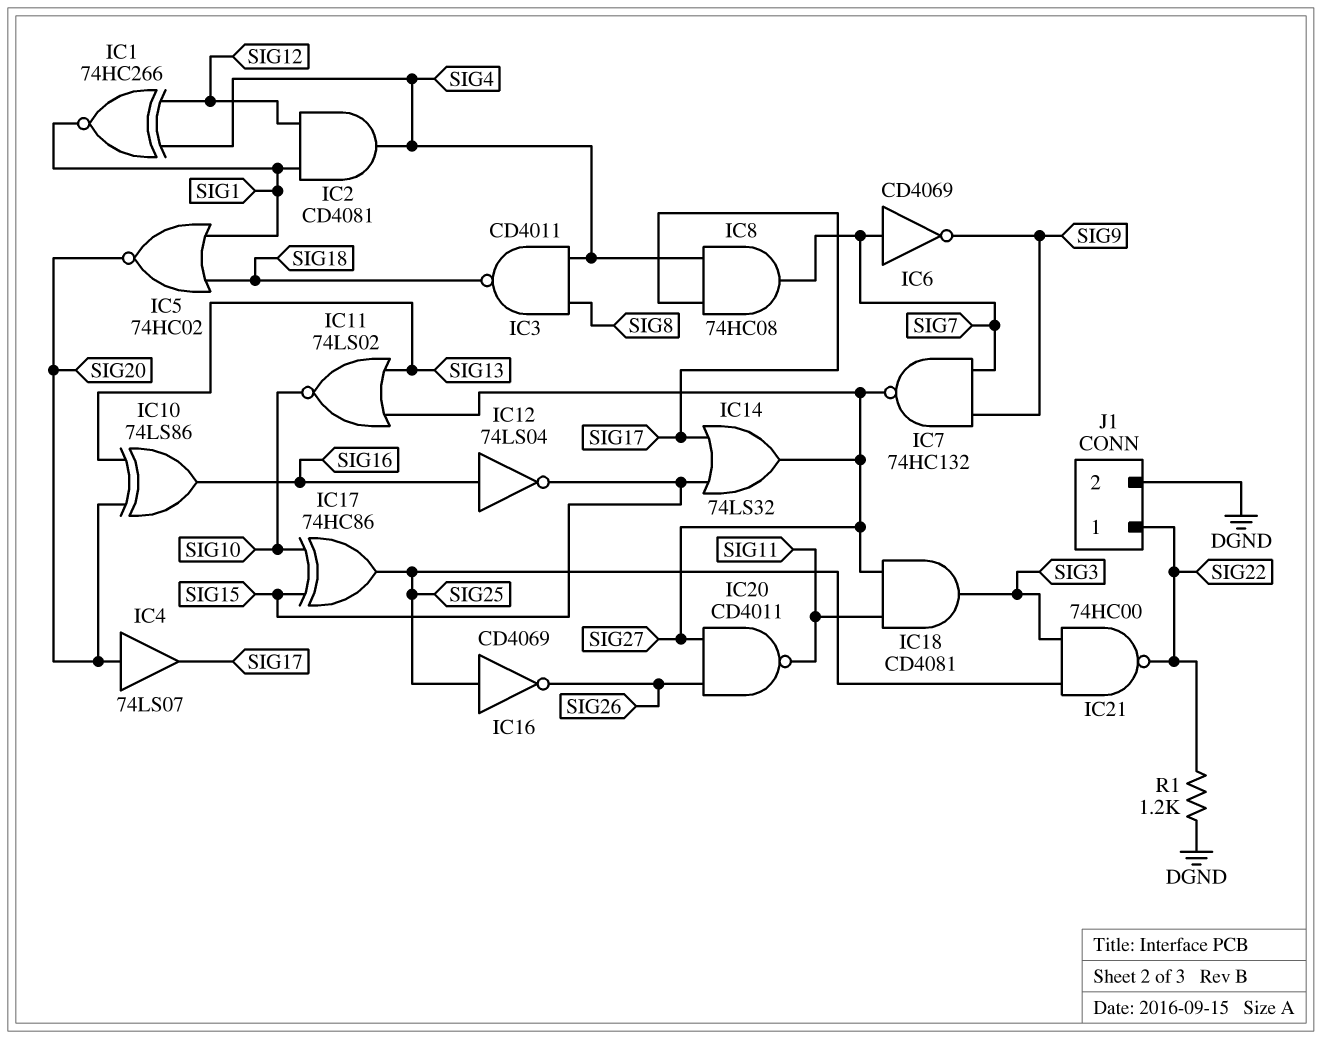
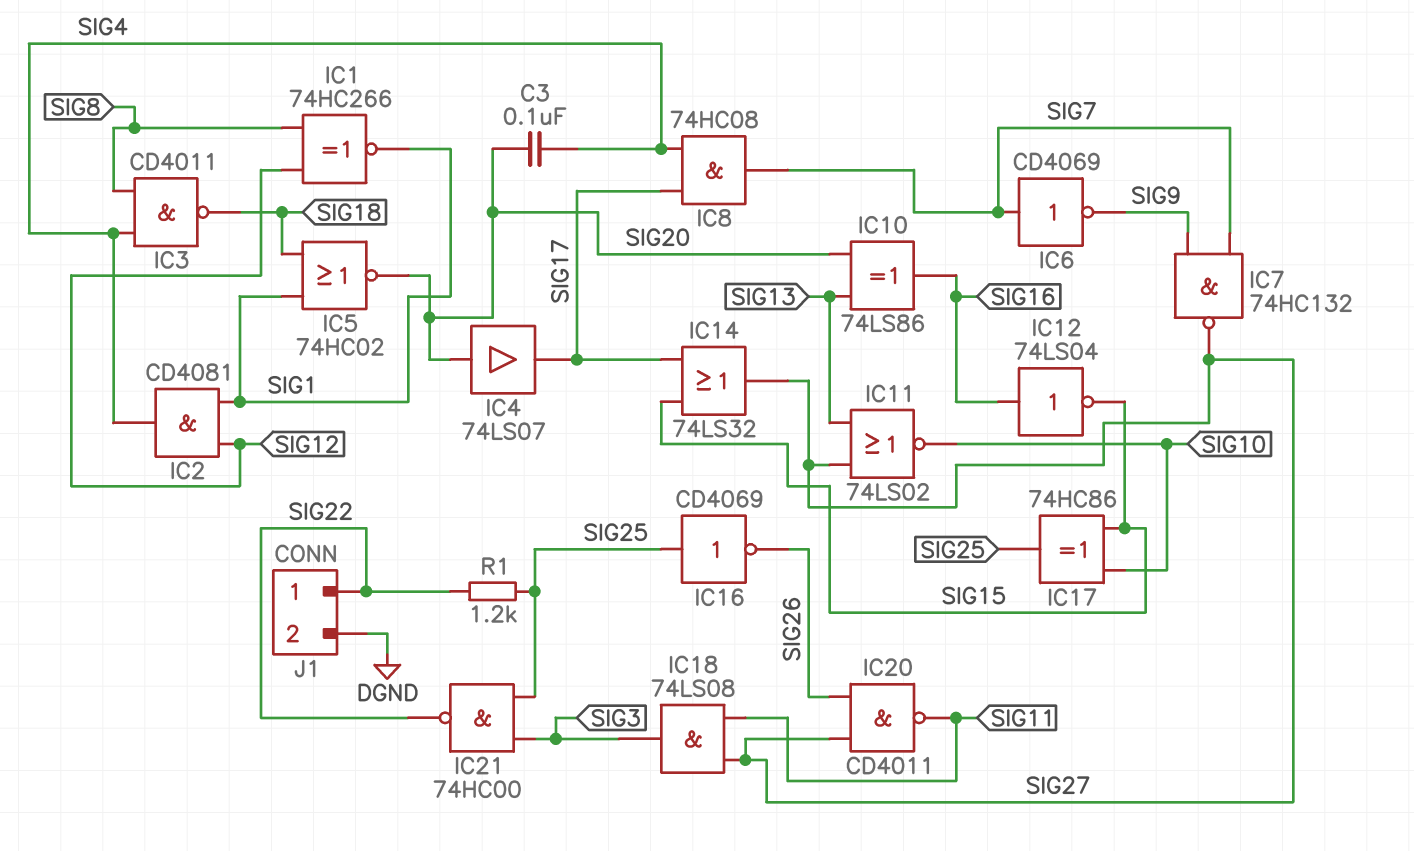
C3: none -> 100nF (SIG4, SIG20)
IC1: XNOR 74HC266 (in SIG4, in SIG12, out SIG1) -> XNOR 74HC266 (in SIG8, in SIG12, out SIG1)
IC18: AND CD4081 (in SIG11, in SIG27, out SIG3) -> AND 74LS08 (in SIG11, in SIG27, out SIG3)
R1: 1.2k (DGND, SIG22) -> 1.2k (SIG22, SIG25)

